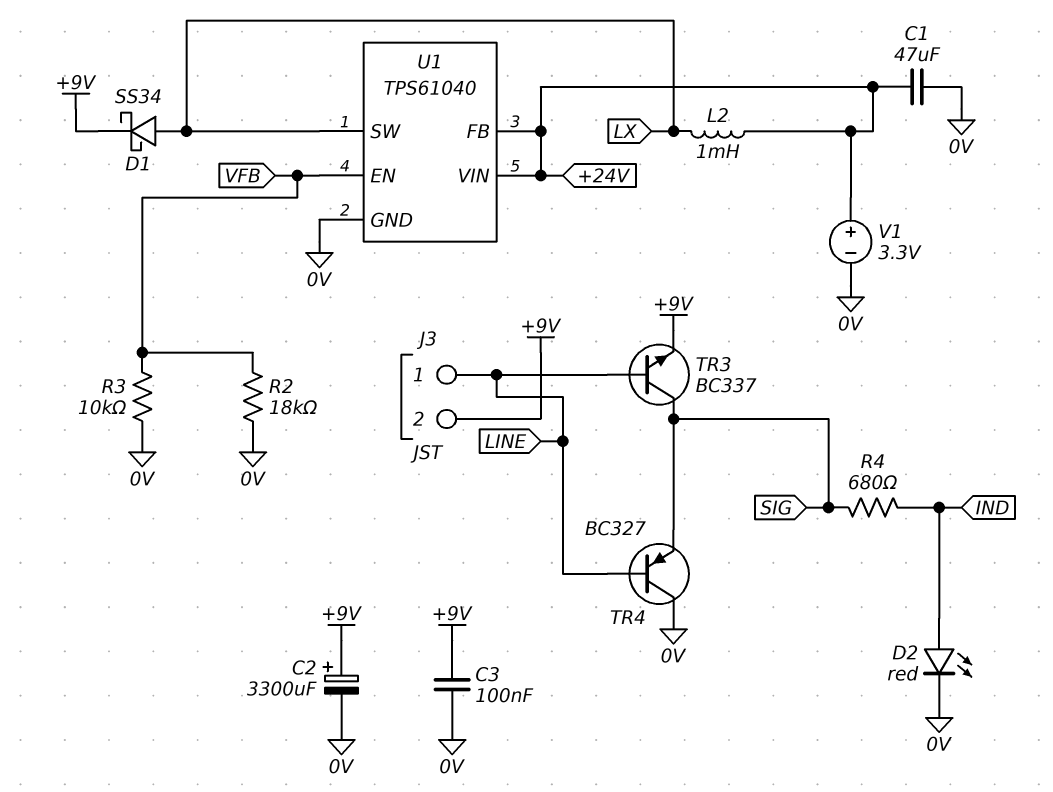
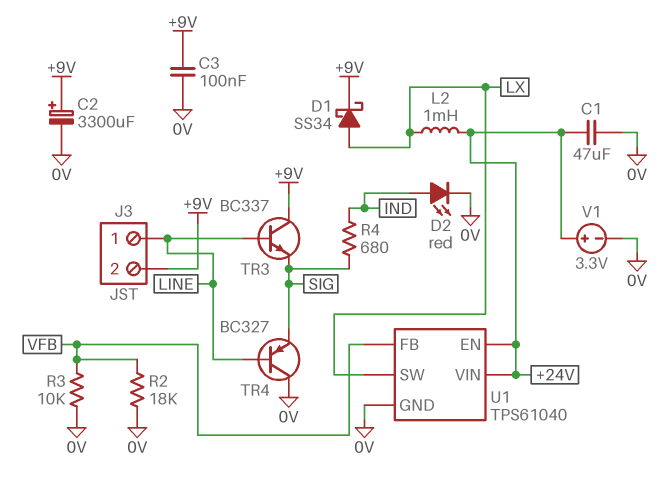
TR3: NPN BC337 (B LINE, C SIG, E +9V) -> NPN BC337 (B LINE, C +9V, E SIG)
U1 pin EN: VFB -> +24V
U1 pin FB: +24V -> VFB

